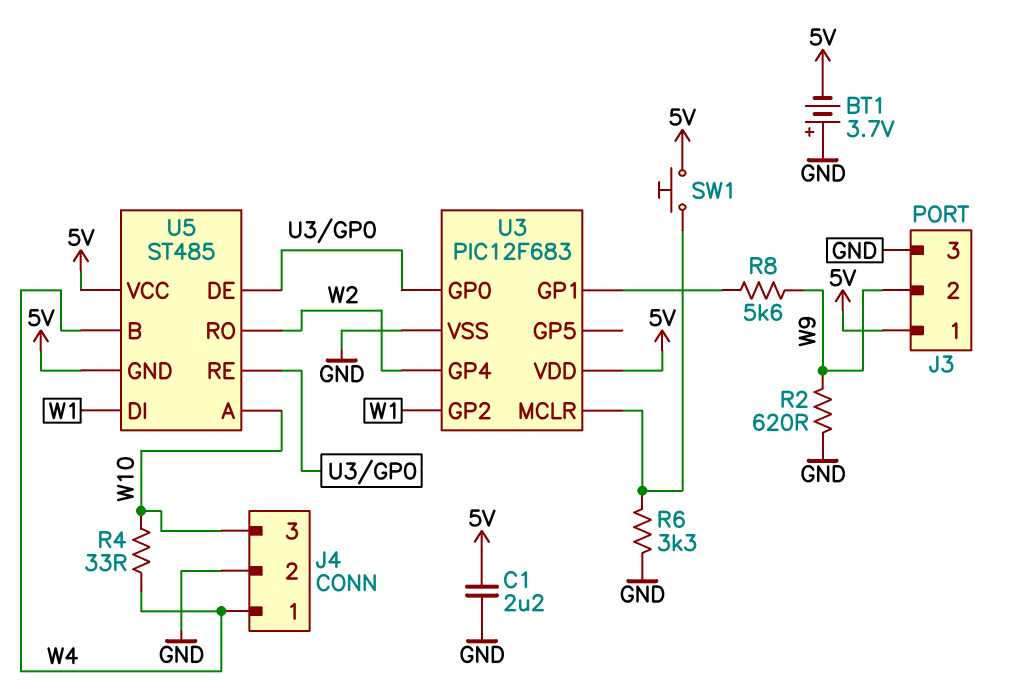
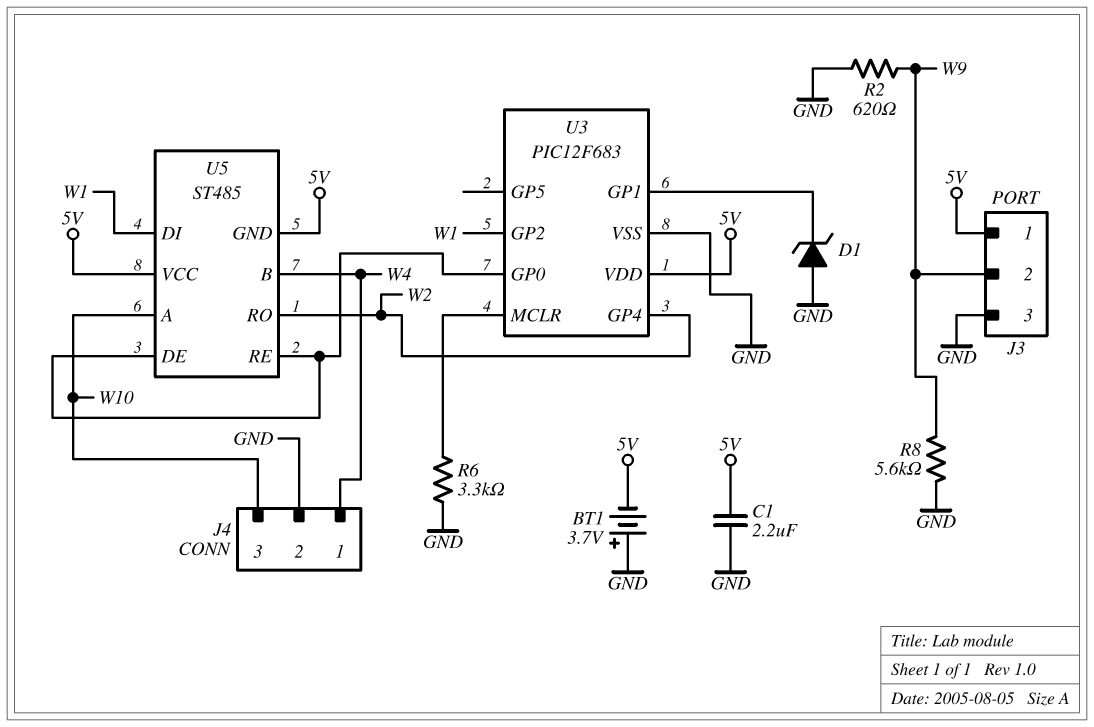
D1: none -> zener (A GND, K U3/GP1)
R4: 33 (W4, W10) -> none
R8: 5.6k (U3/GP1, W9) -> 5.6k (GND, W9)
SW1: button (5V, U3/MCLR) -> none

